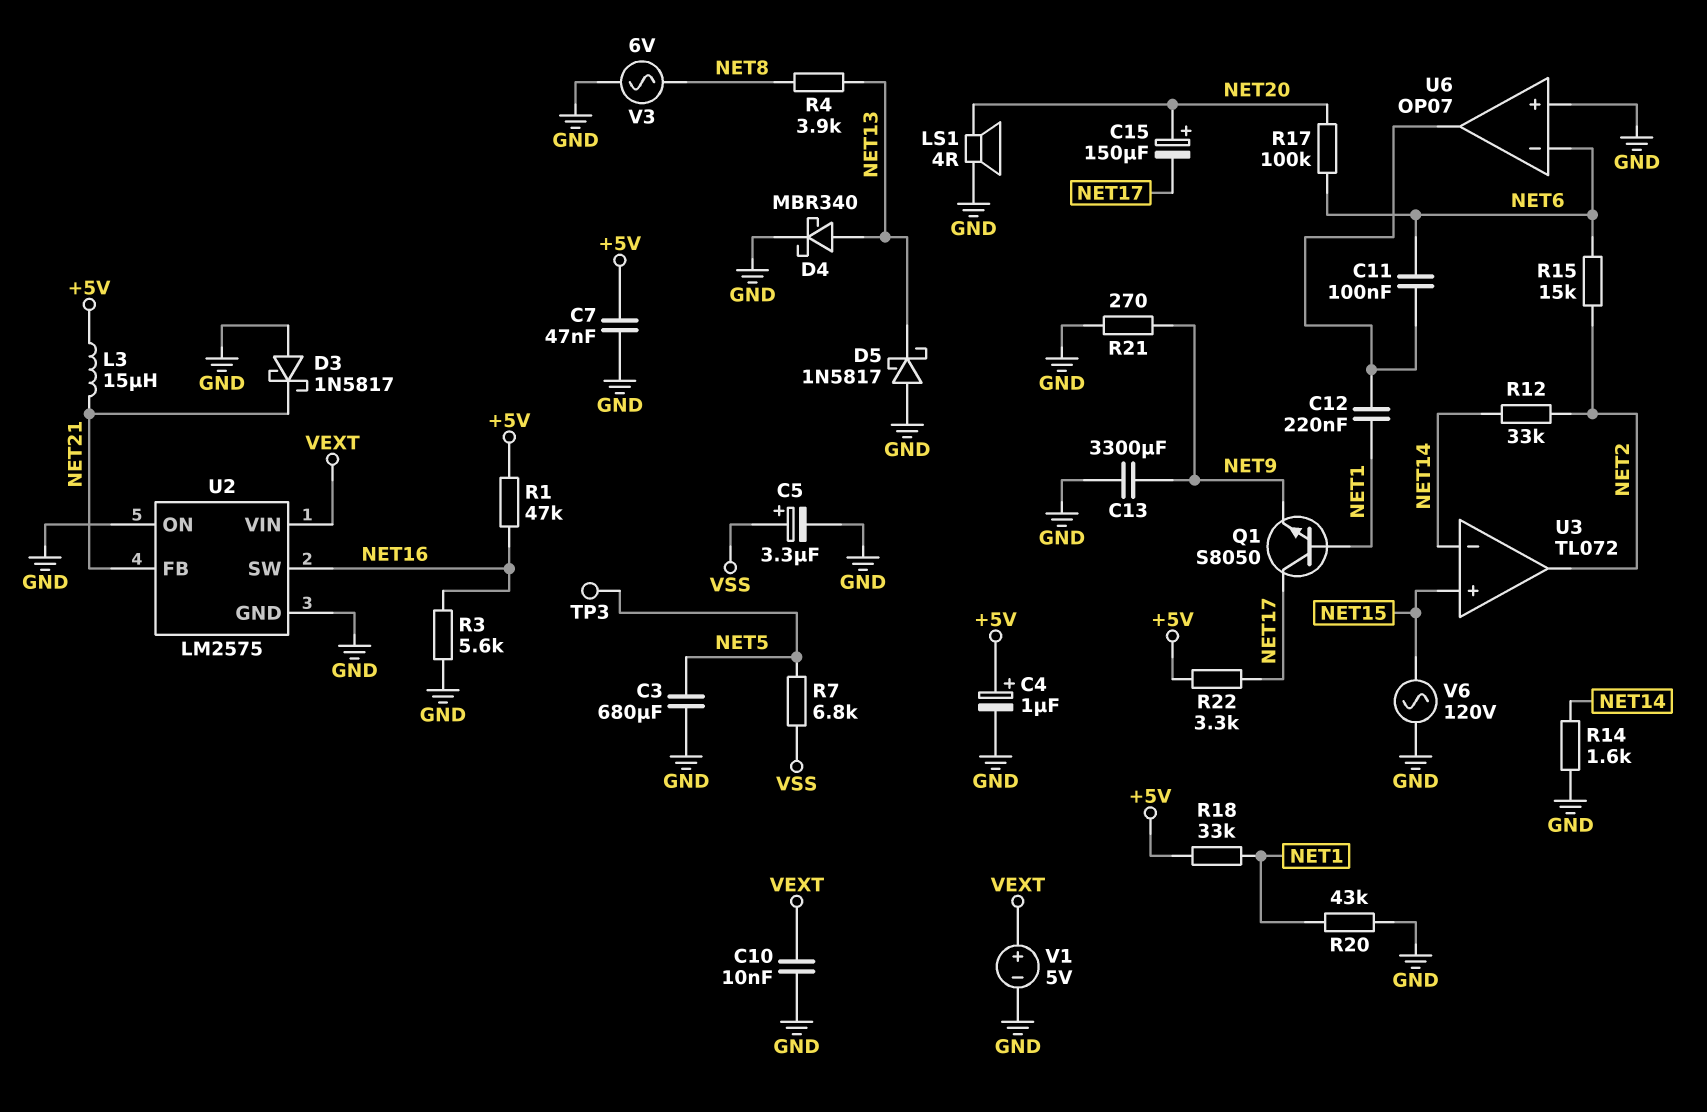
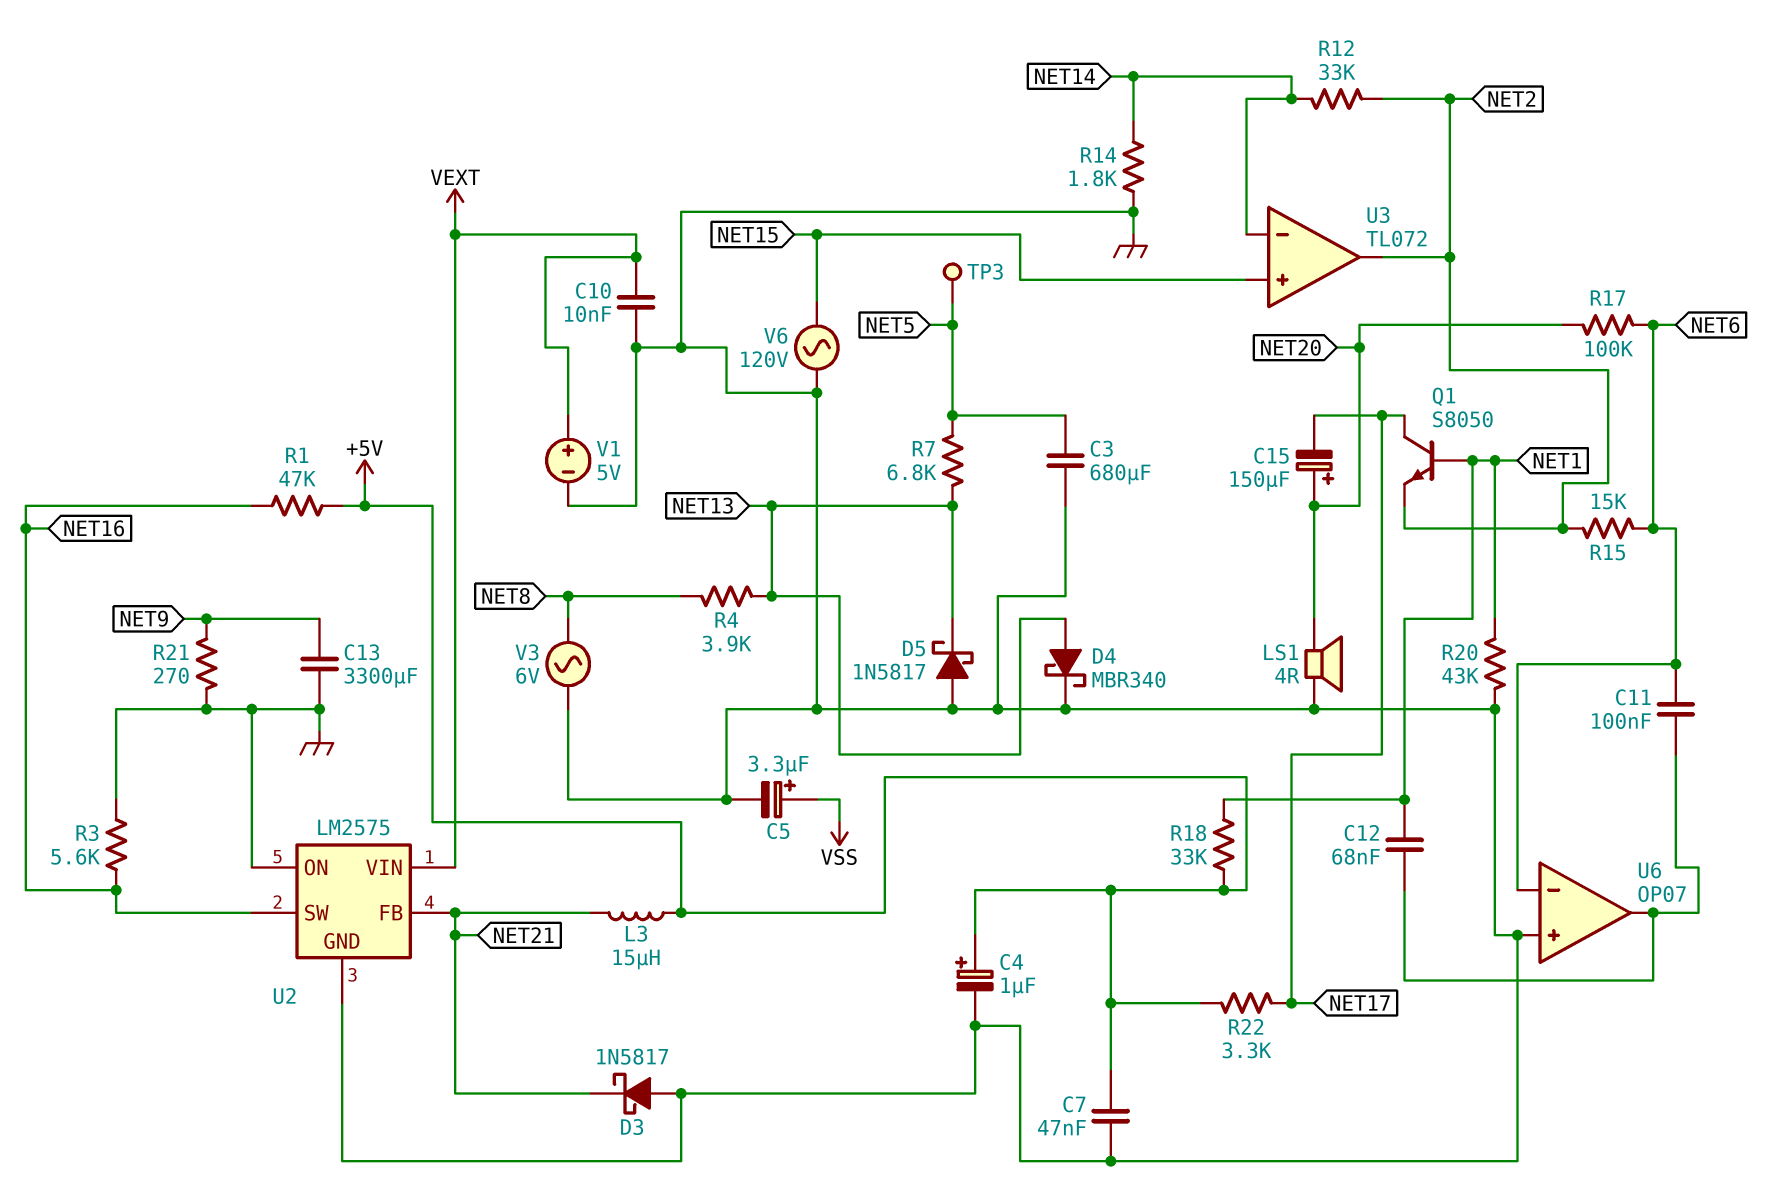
C12: 220nF (NET1, U6/out) -> 68nF (NET1, U6/out)
Q1: NPN S8050 (B NET1, C NET17, E NET9) -> NPN S8050 (B NET1, C NET17, E NET2)
R7: 6.8k (NET5, VSS) -> 6.8k (NET5, NET13)
R14: 1.6k (GND, NET14) -> 1.8k (GND, NET14)

